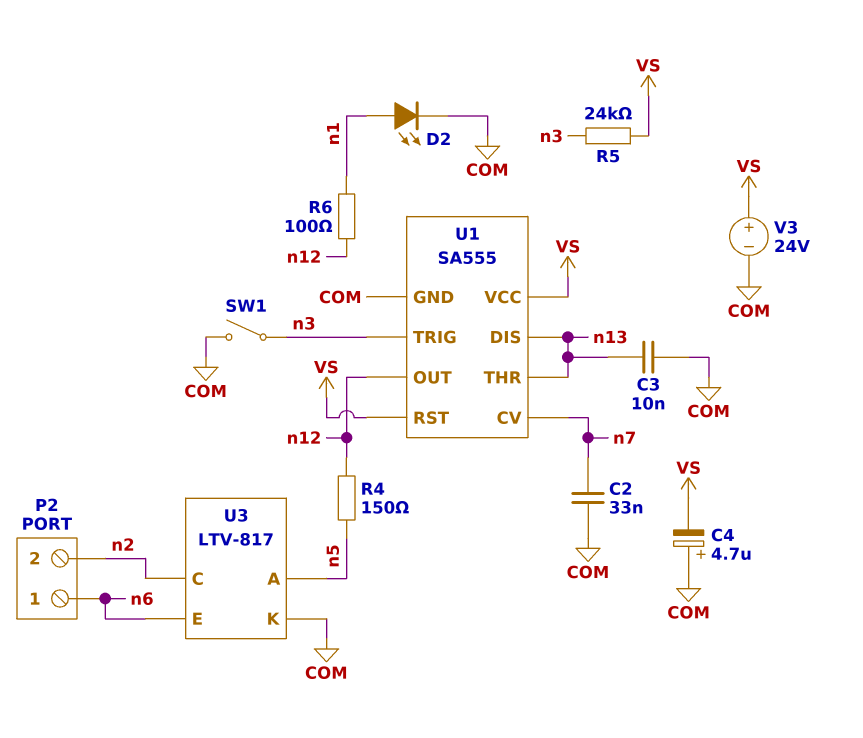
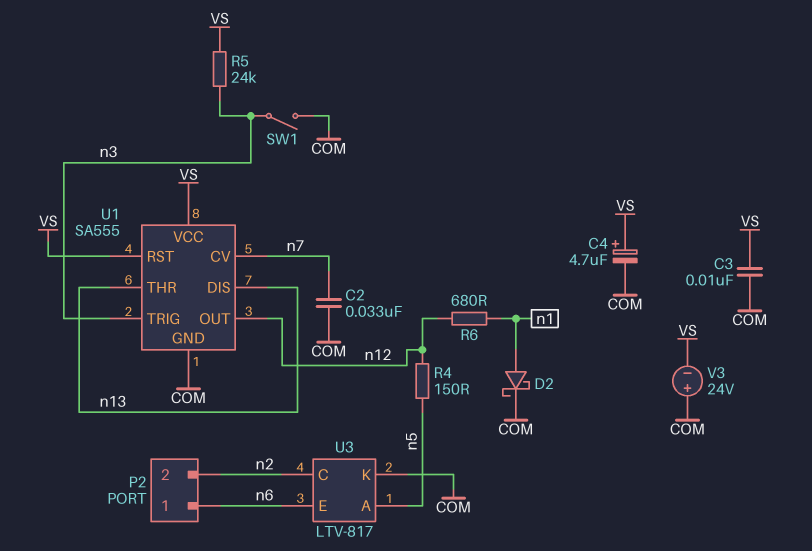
C3: 10nF (COM, n13) -> 10nF (COM, VS)
C4: 4.7uF (plus COM, minus VS) -> 4.7uF (plus VS, minus COM)
D2: LED (A n1, K COM) -> schottky (A n1, K COM)
R6: 100 (n1, n12) -> 680 (n1, n12)
V3: 24V (plus VS, minus COM) -> 24V (plus COM, minus VS)

